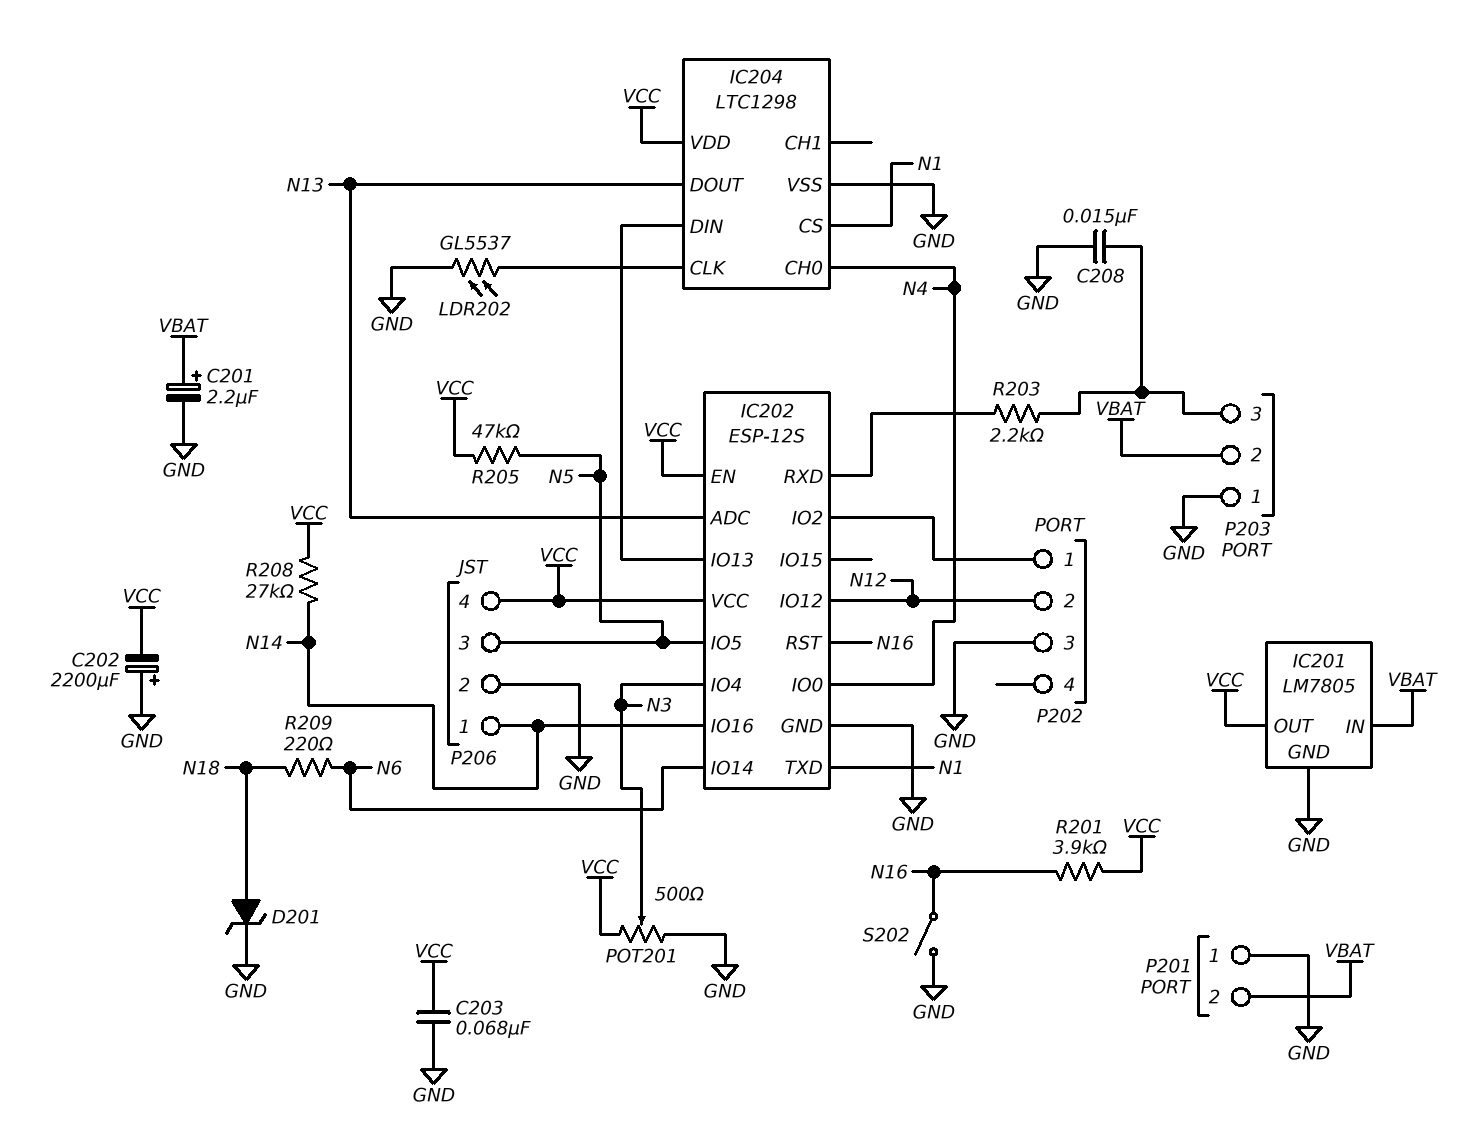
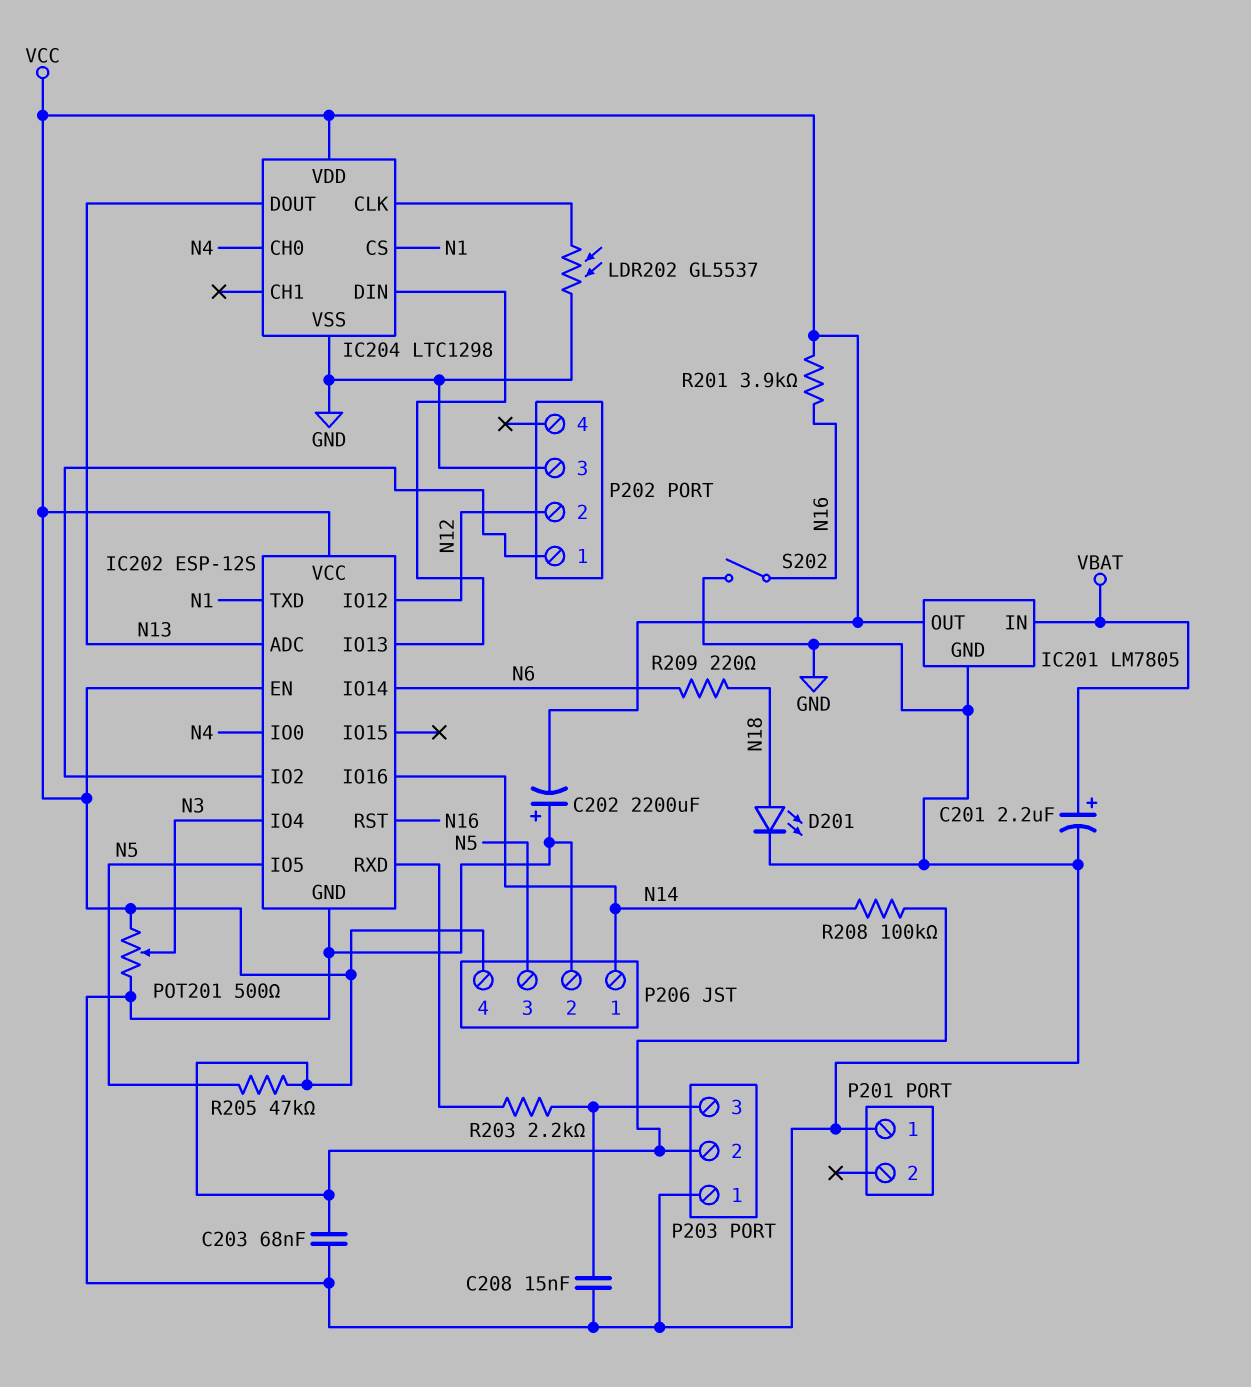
D201: zener (A N18, K GND) -> LED (A N18, K GND)
P201 pin 2: VBAT -> none
P203 pin 2: VBAT -> VCC
R208: 27k (N14, VCC) -> 100k (N14, VCC)

